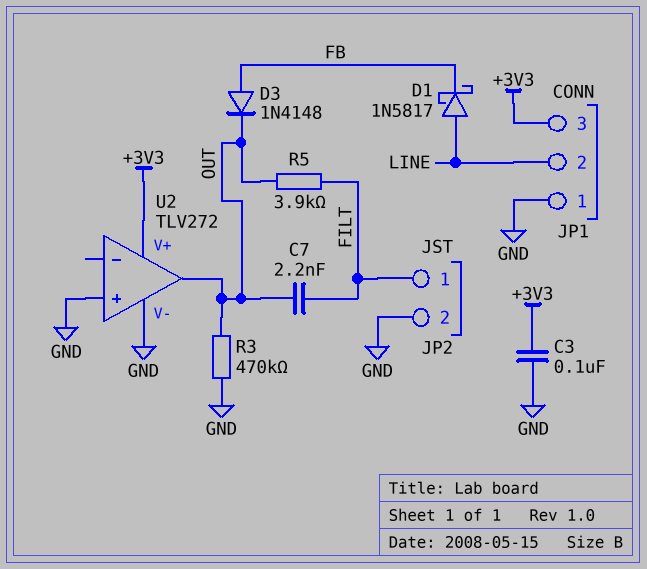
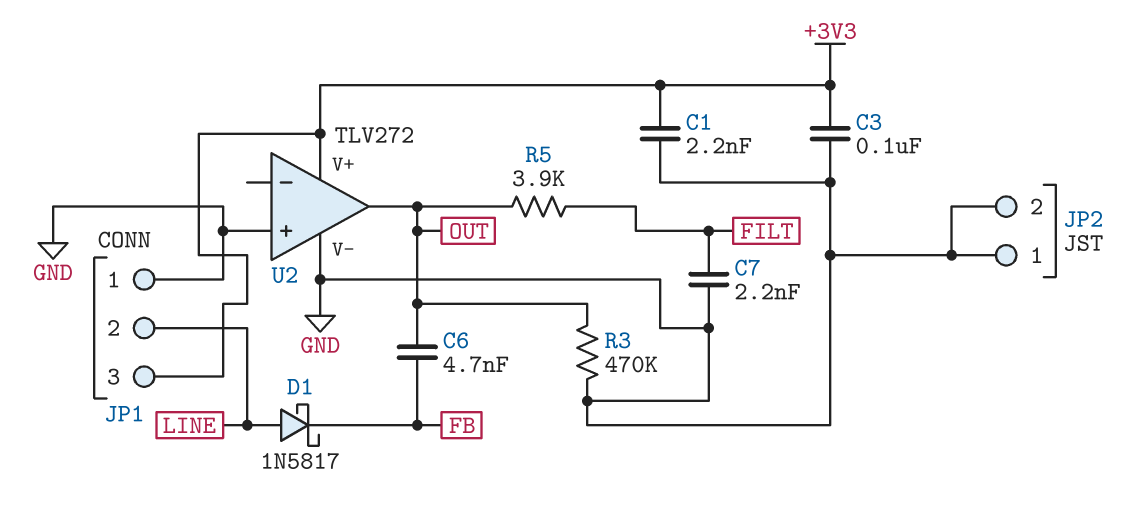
C1: none -> 2.2nF (+3V3, GND)
C6: none -> 4.7nF (FB, OUT)
C7: 2.2nF (FILT, OUT) -> 2.2nF (FILT, GND)
D3: diode 1N4148 (A FB, K OUT) -> none
JP2 pin 1: FILT -> GND

